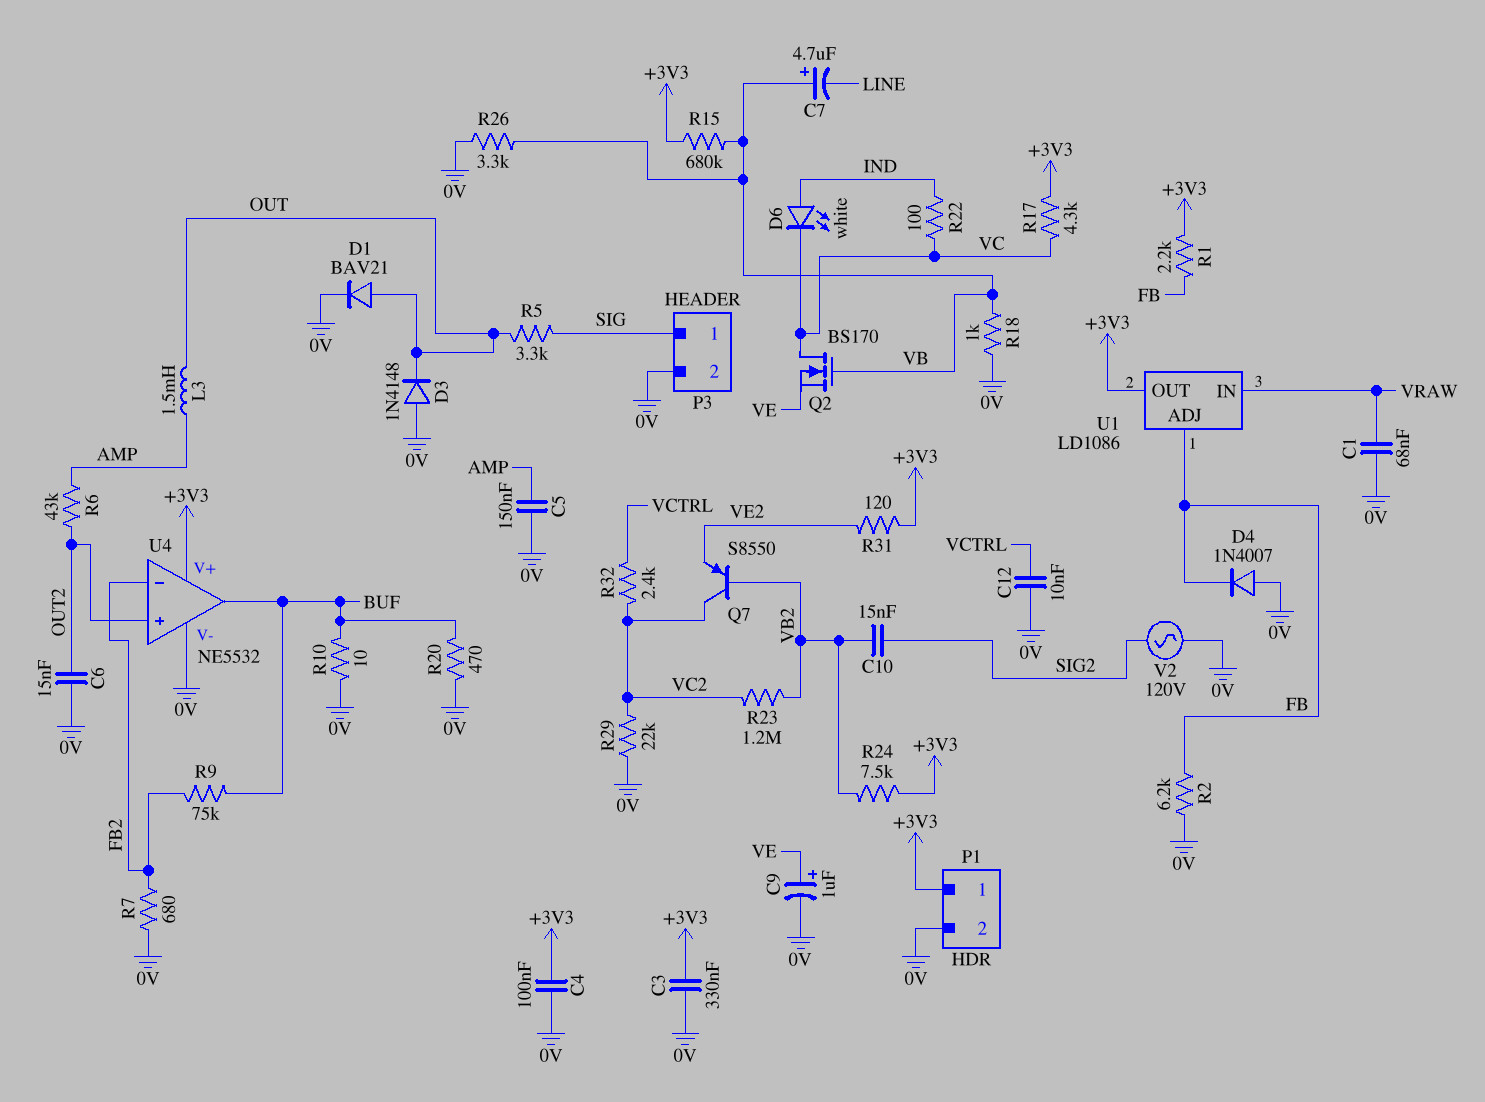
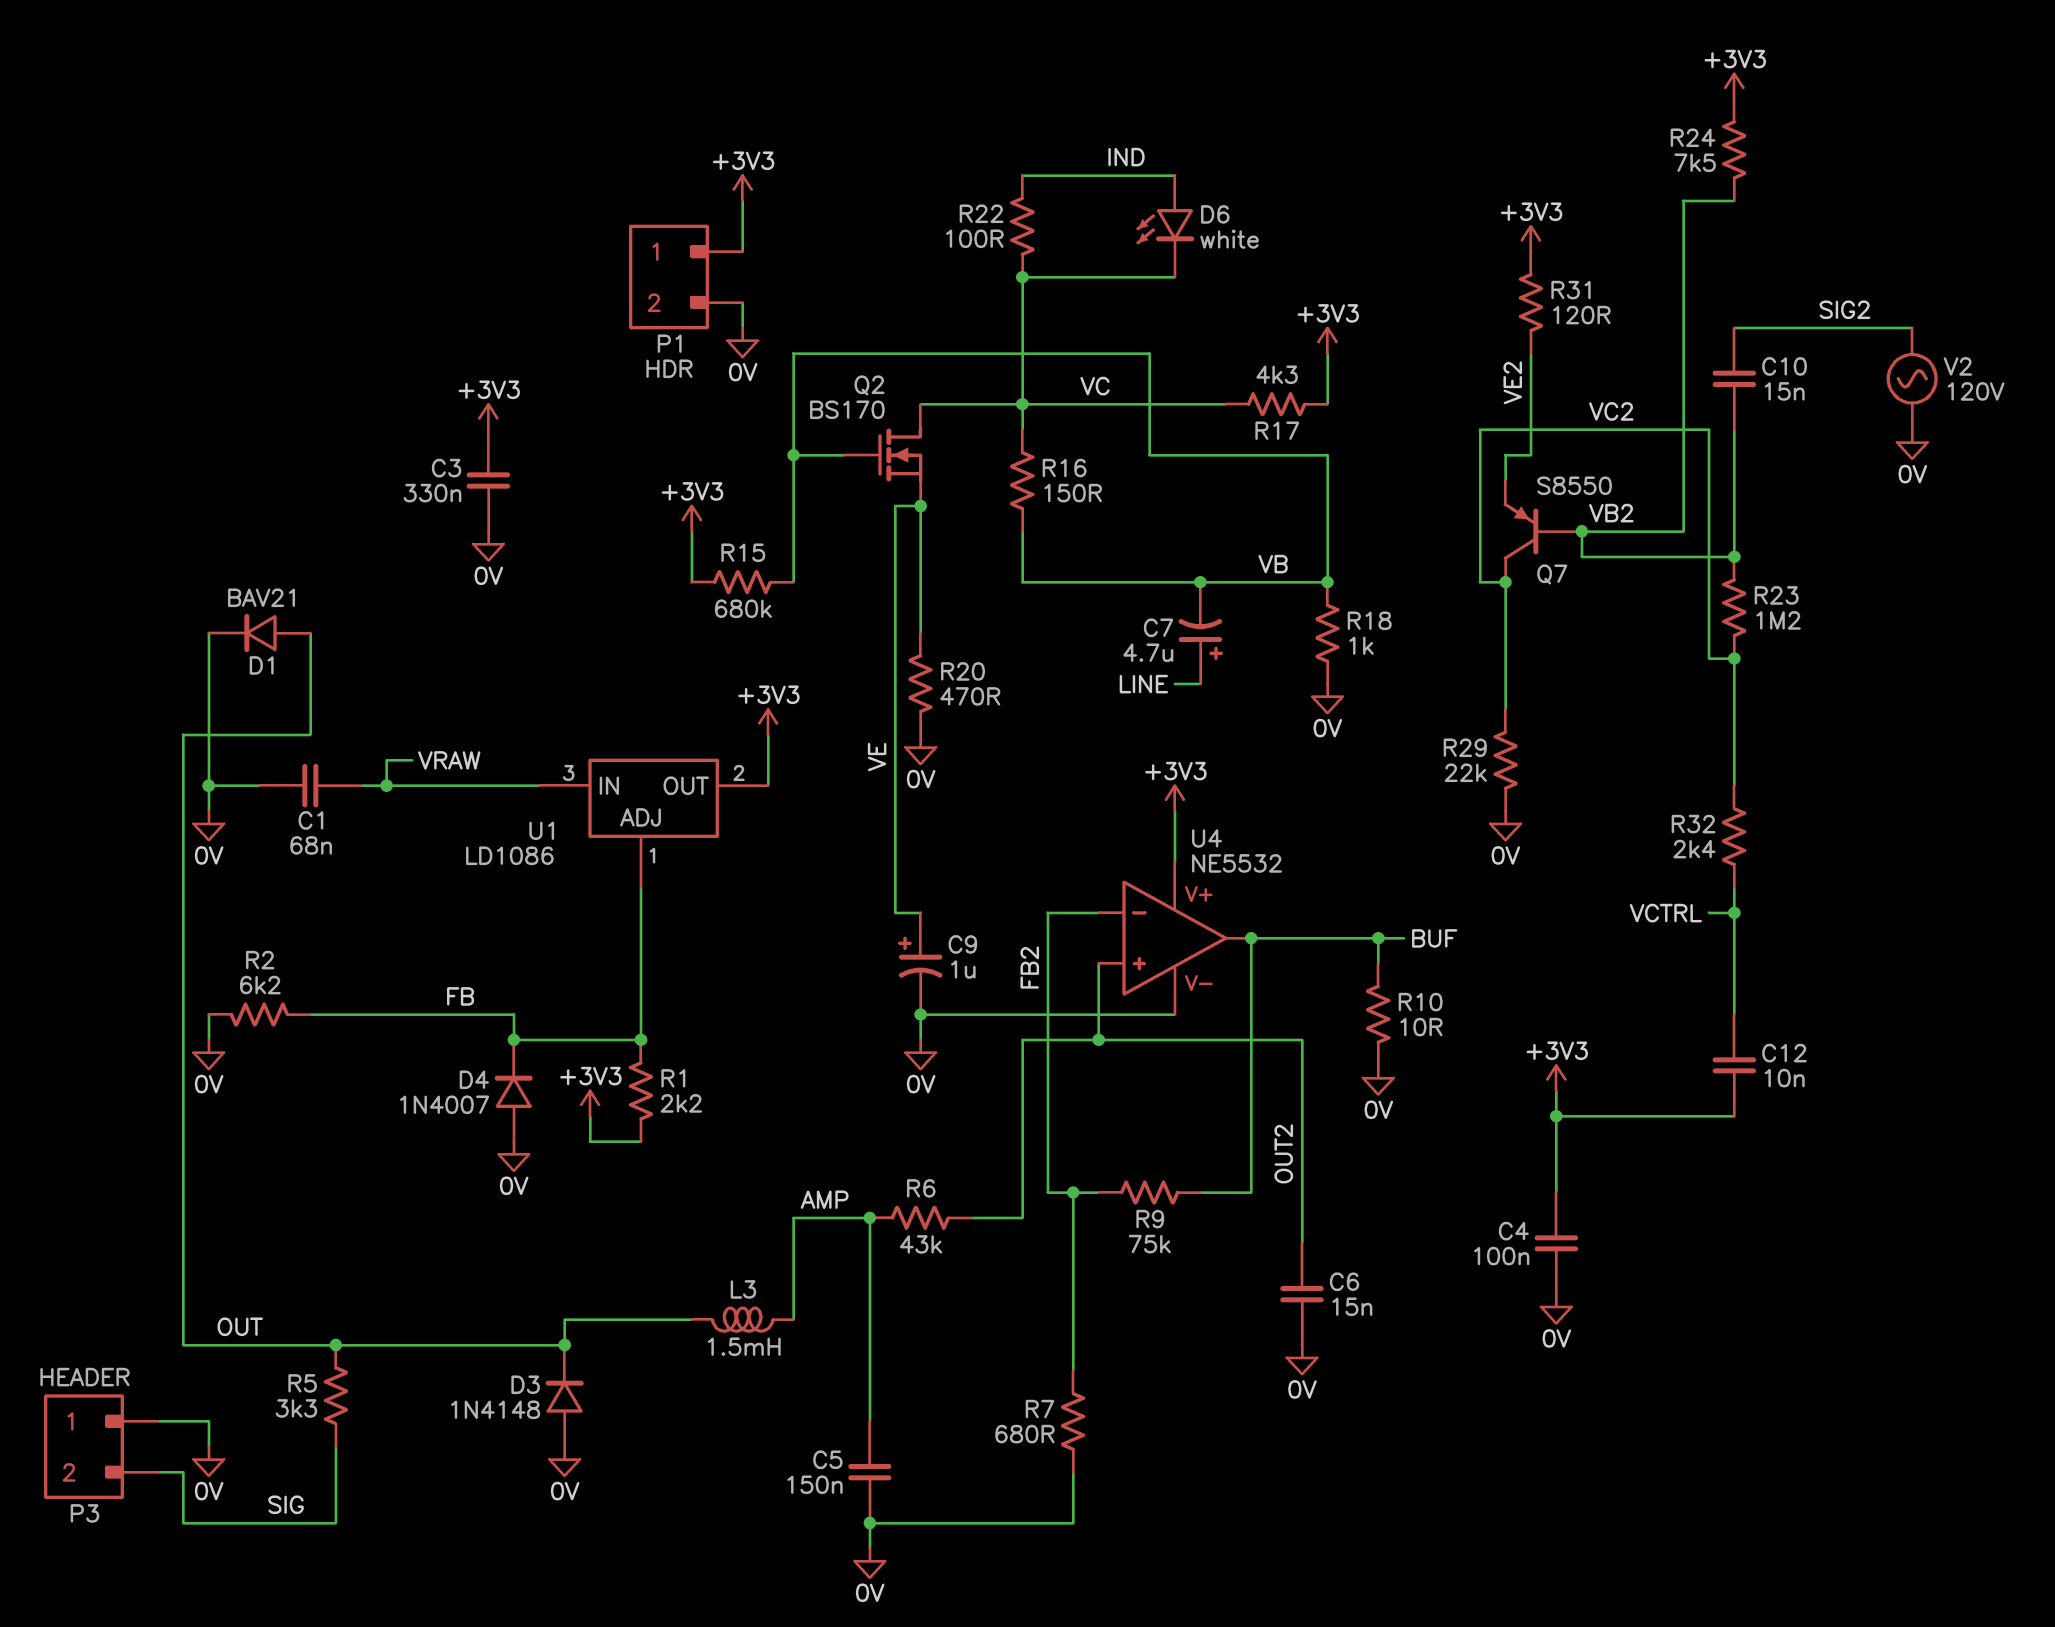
C7: 4.7uF (plus VB, minus LINE) -> 4.7uF (plus LINE, minus VB)
C12: 10nF (0V, VCTRL) -> 10nF (+3V3, VCTRL)
P3 pin 1: SIG -> 0V
P3 pin 2: 0V -> SIG
R16: none -> 150 (VB, VC)
R20: 470 (0V, BUF) -> 470 (0V, VE)
R26: 3.3k (0V, VB) -> none

